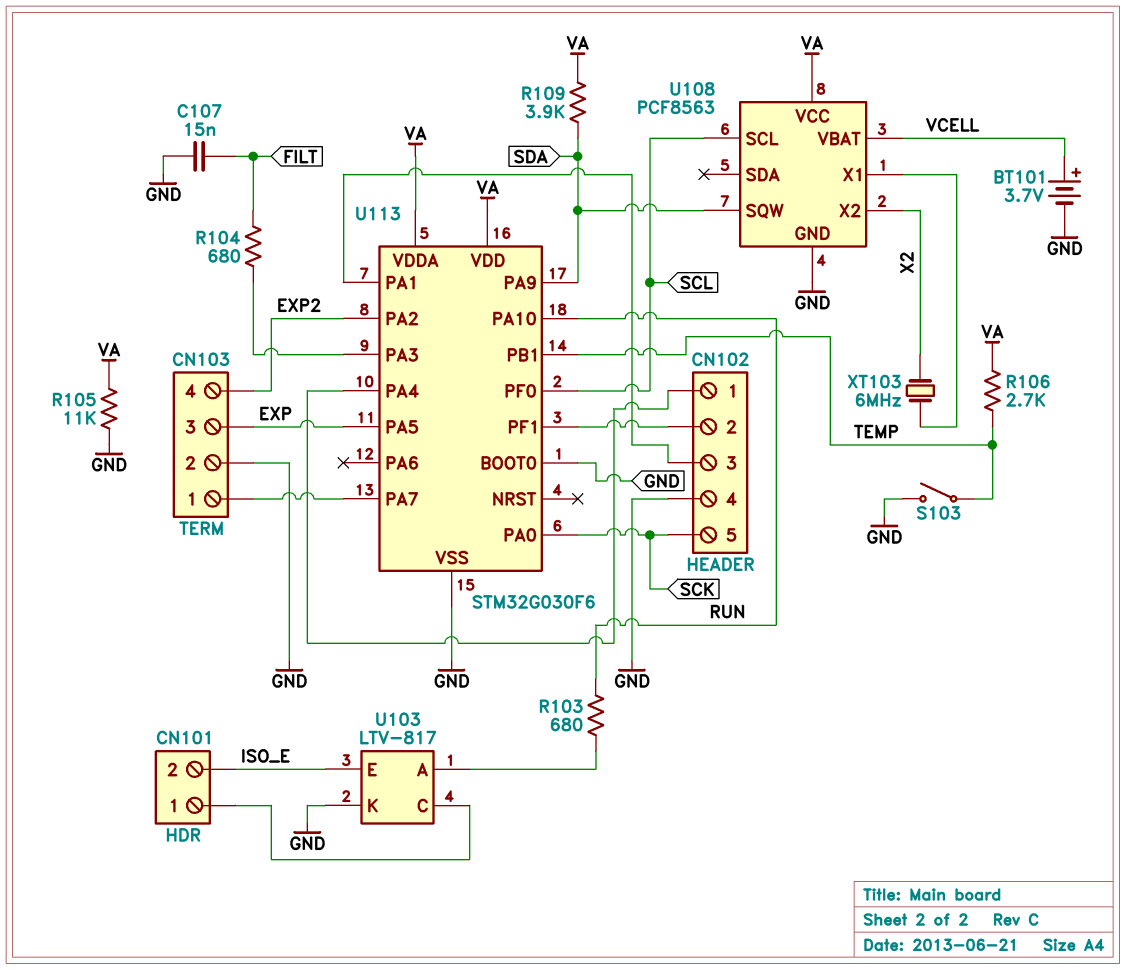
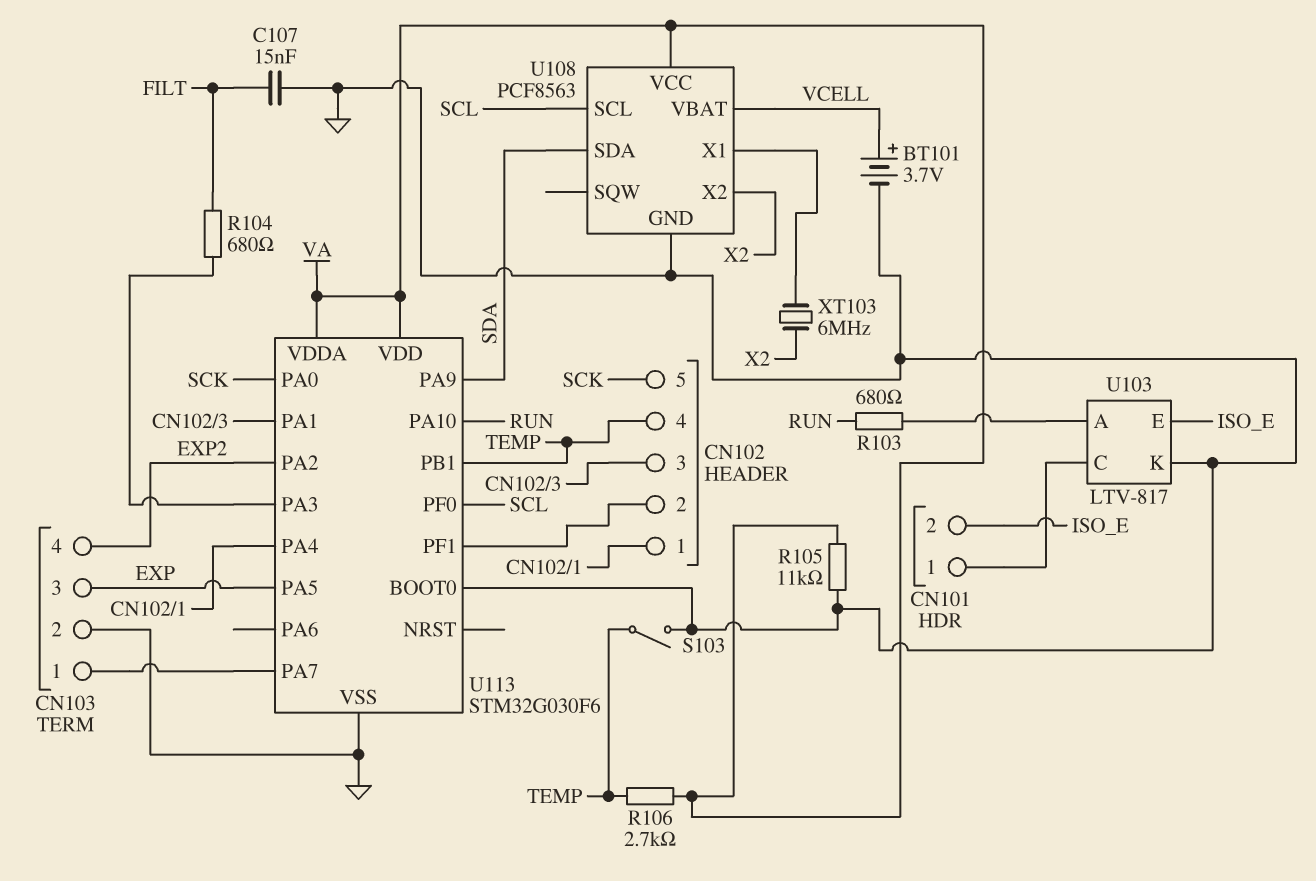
CN102 pin 4: GND -> TEMP
R109: 3.9k (SDA, VA) -> none
U108 pin SDA: none -> SDA
U108 pin SQW: SDA -> none

